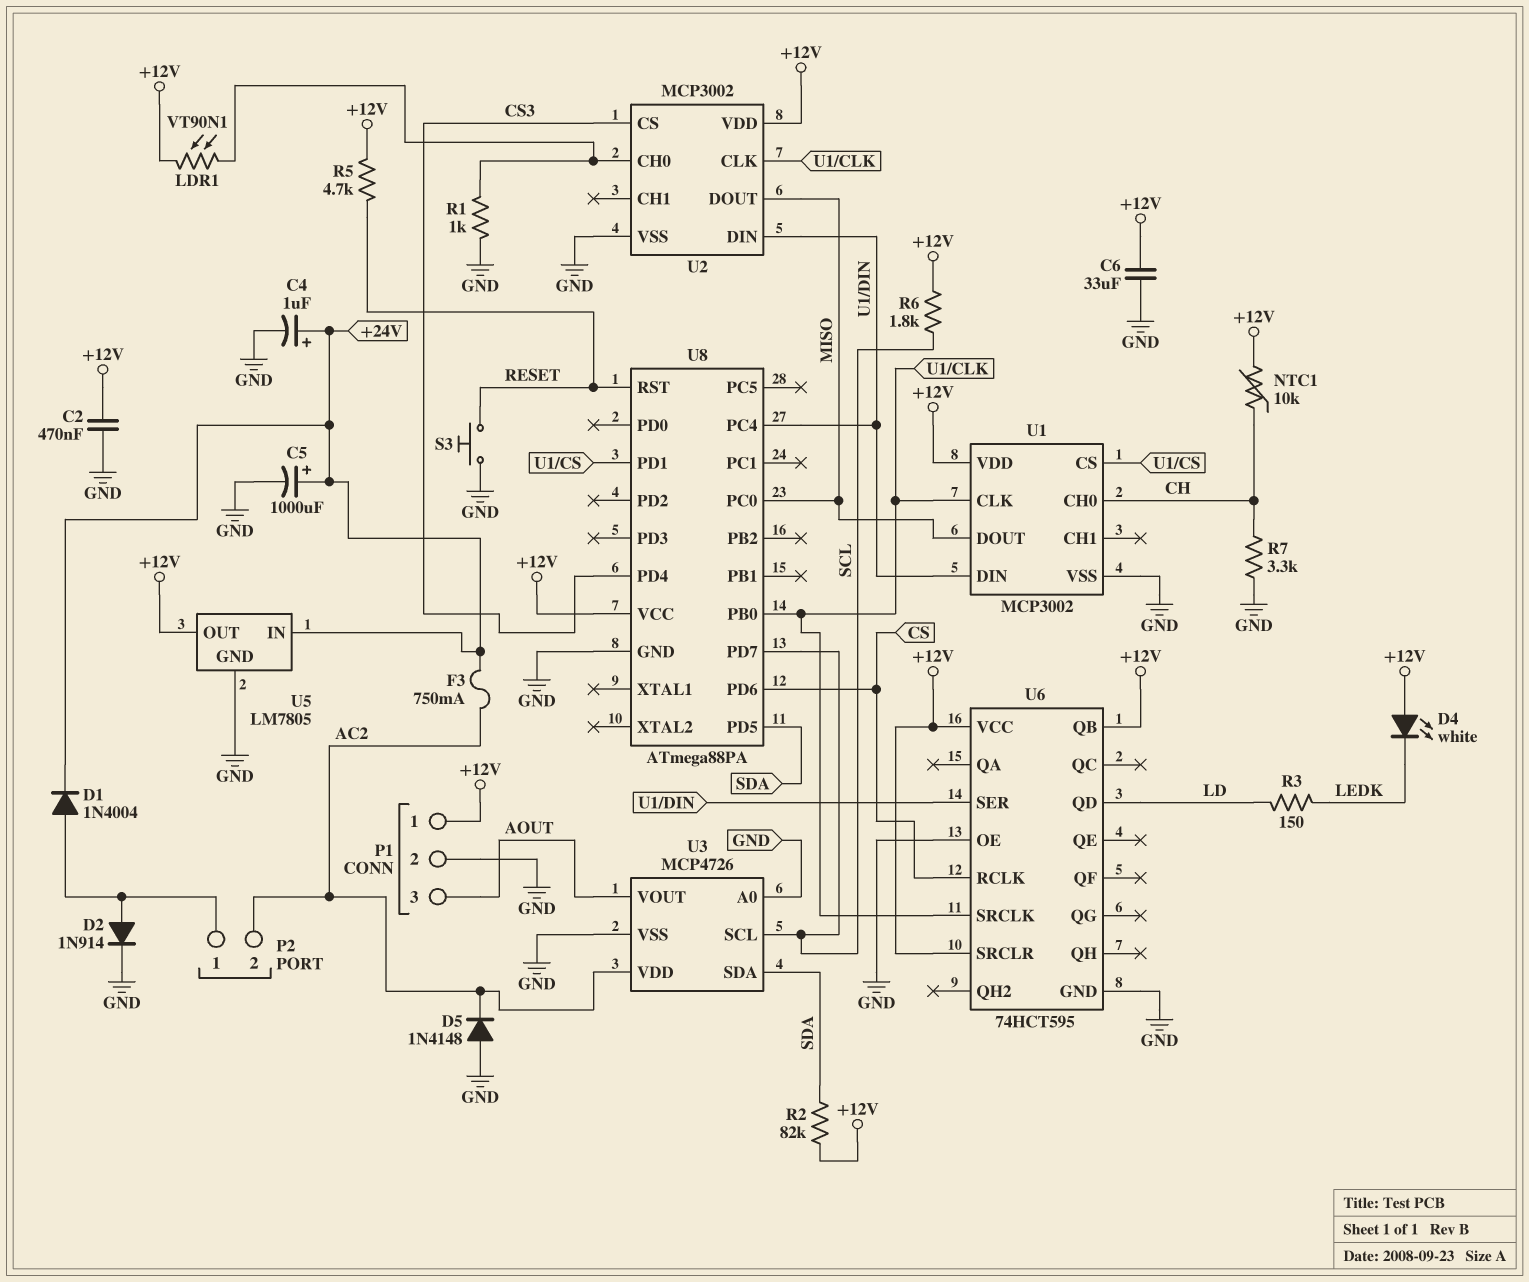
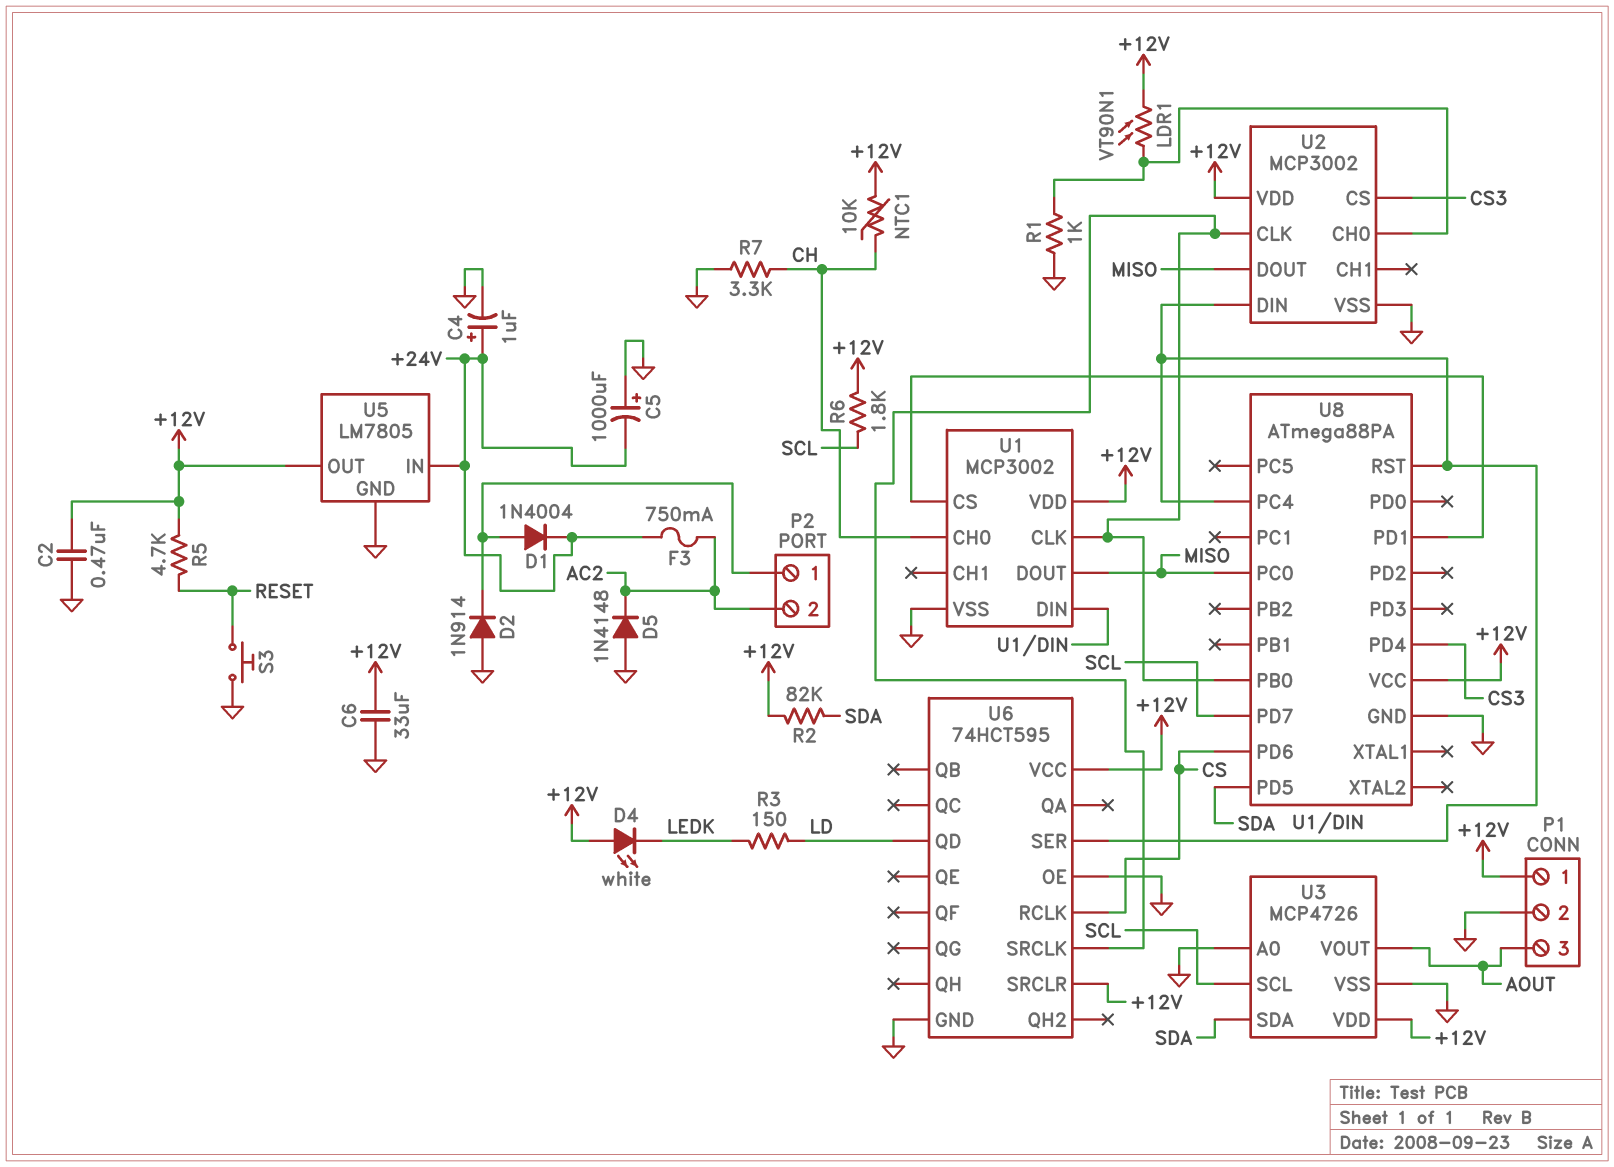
C5: 1000uF (plus +24V, minus GND) -> 1000uF (plus GND, minus +24V)
D2: diode 1N914 (A P2/1, K GND) -> diode 1N914 (A GND, K P2/1)
U3 pin VDD: AC2 -> +12V
U6 pin QB: +12V -> none
U8 pin RST: RESET -> U1/DIN

